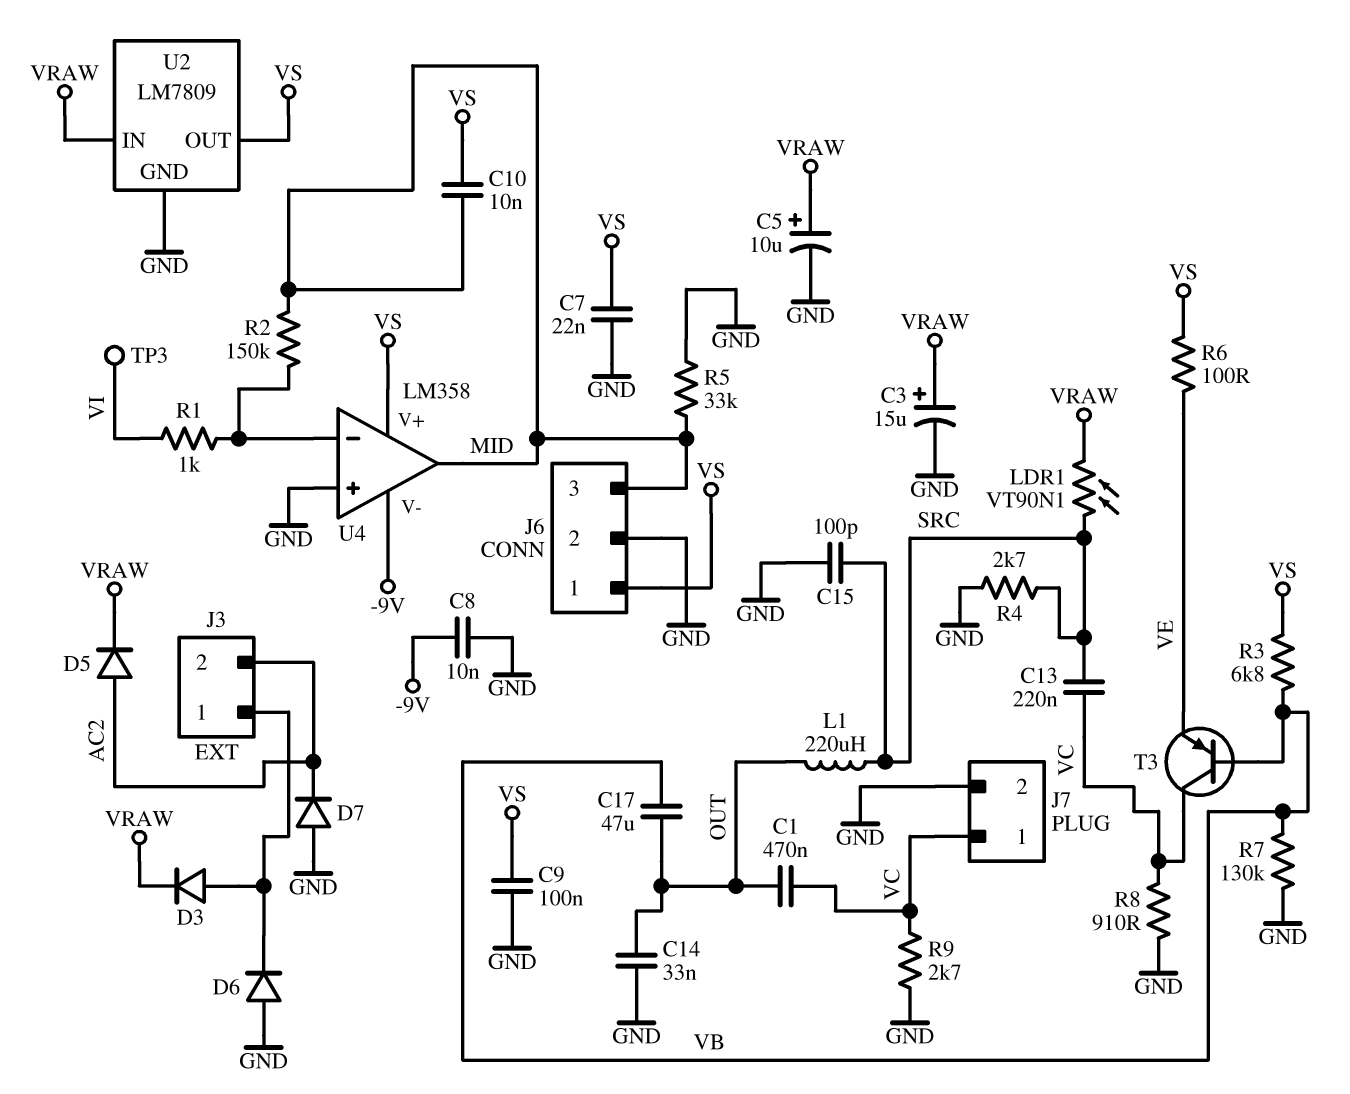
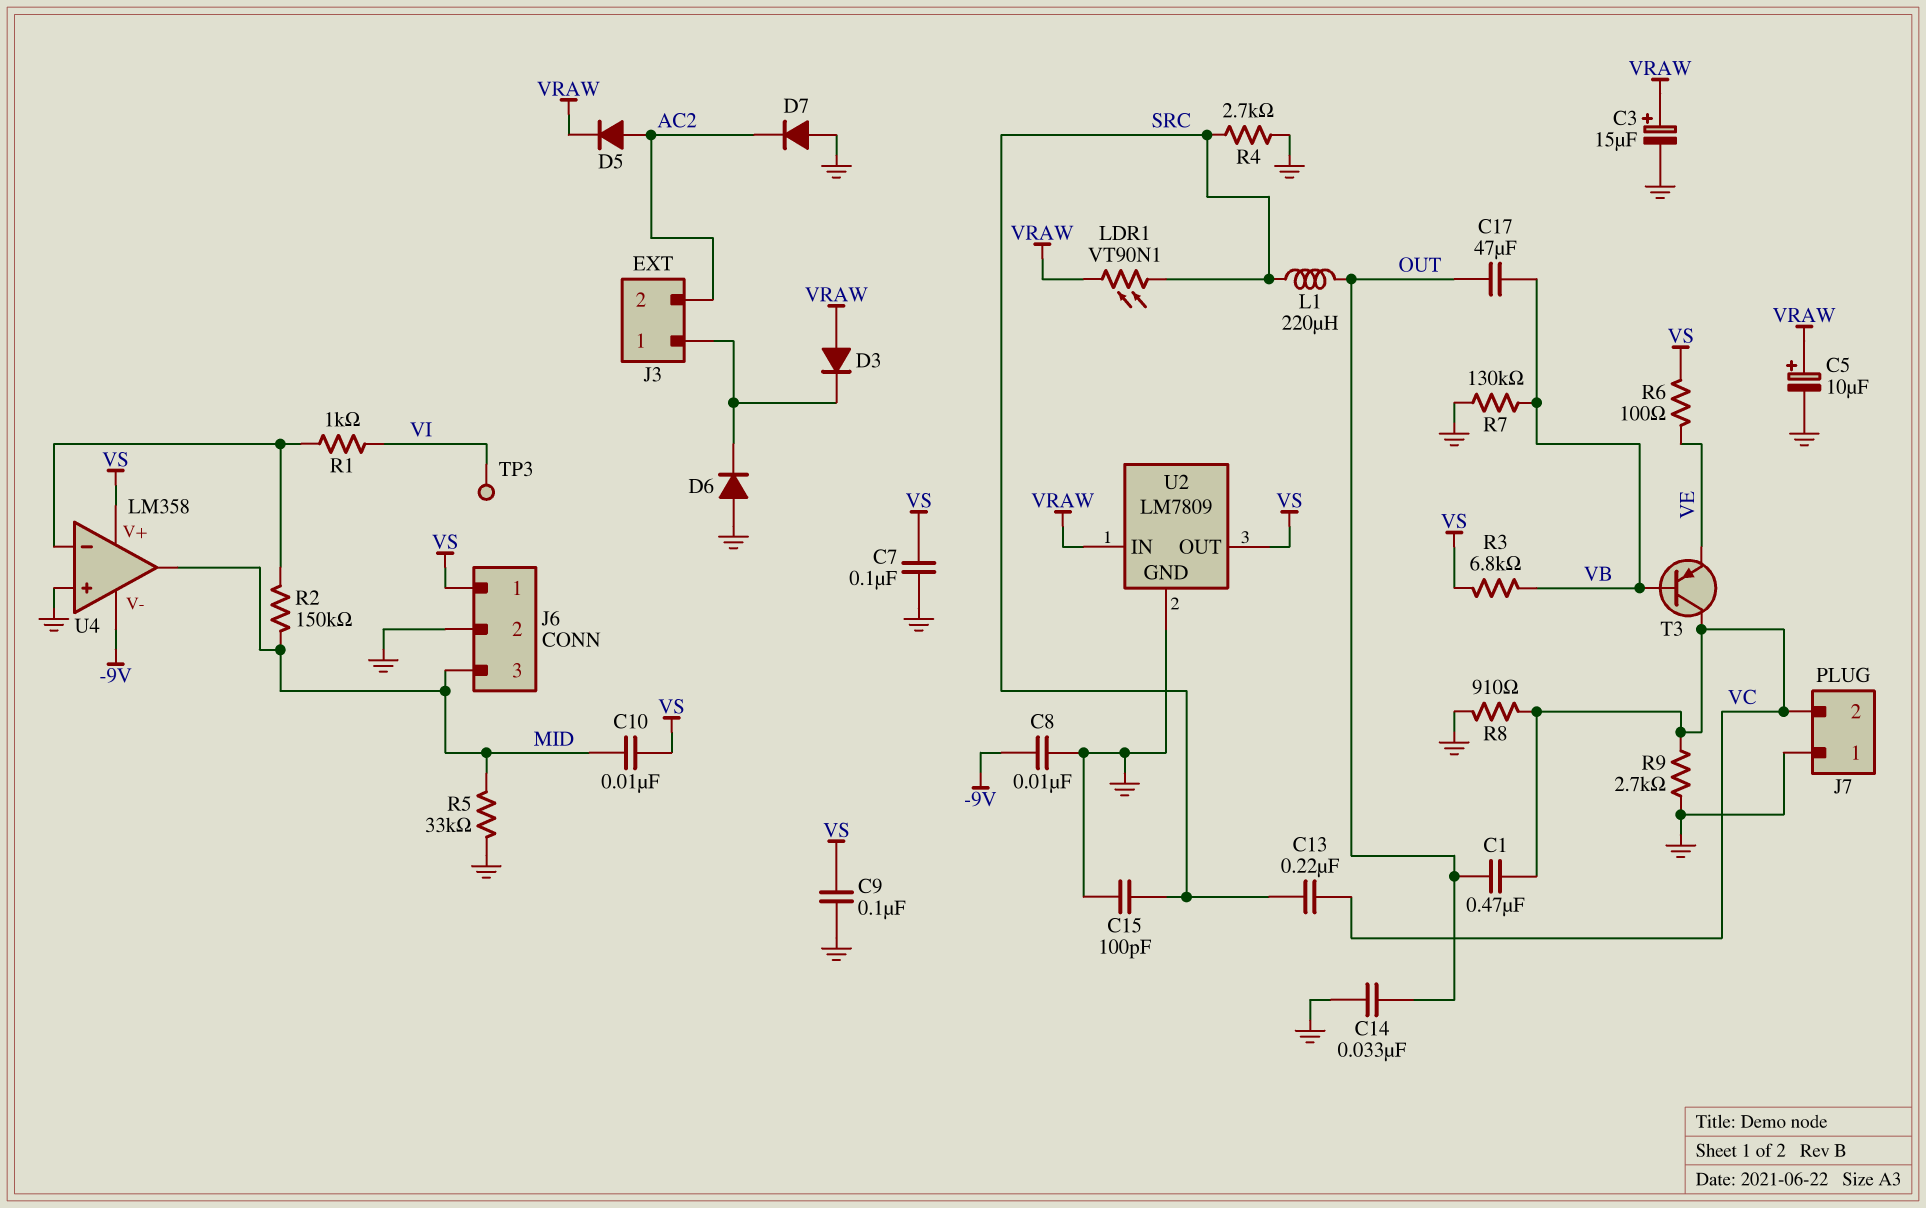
C7: 22nF (GND, VS) -> 100nF (GND, VS)
D3: diode (A J3/1, K VRAW) -> diode (A VRAW, K J3/1)
J7 pin 1: VC -> GND
J7 pin 2: GND -> VC

